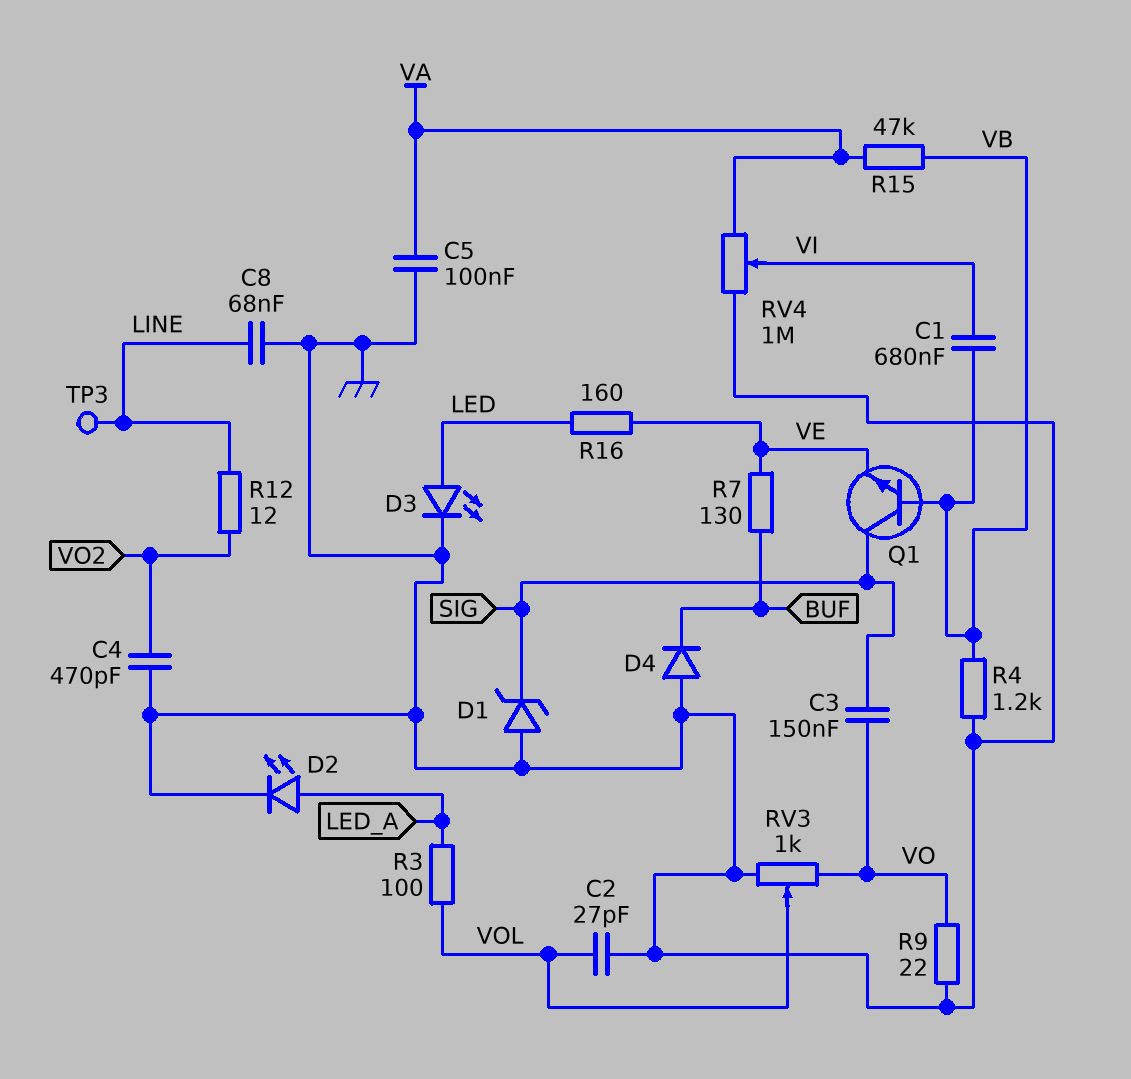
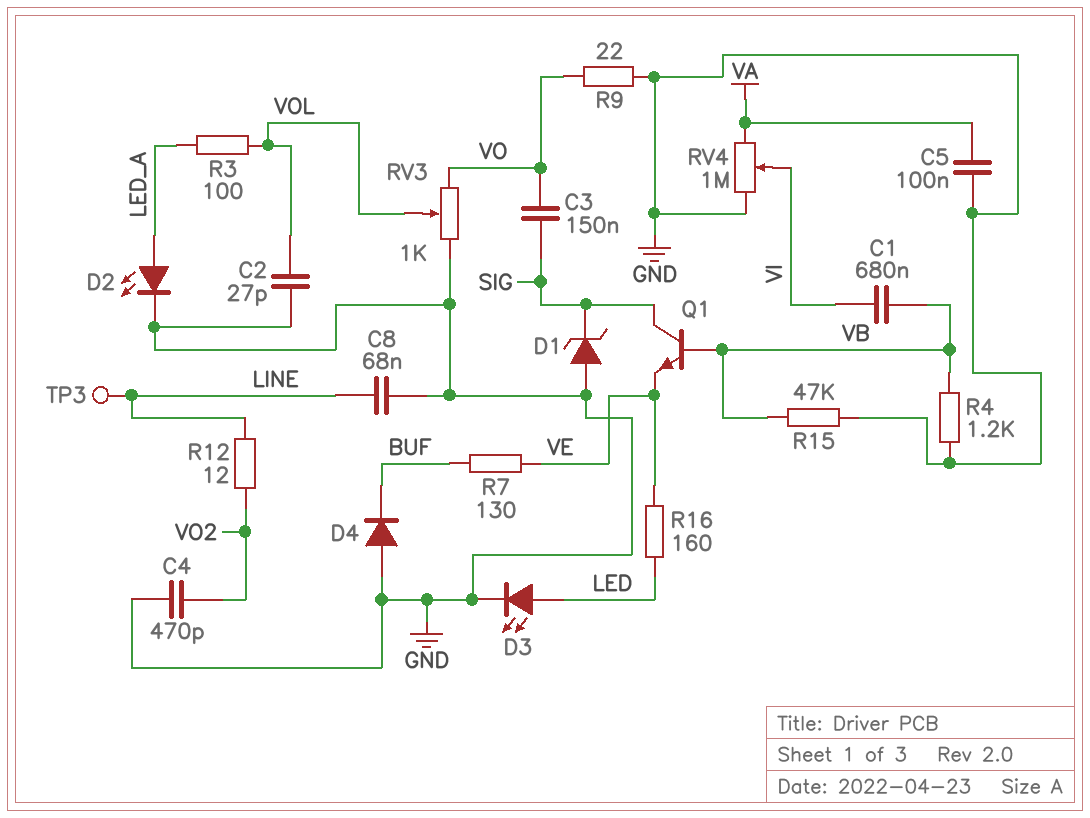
R15: 47k (VA, VB) -> 47k (GND, VB)

